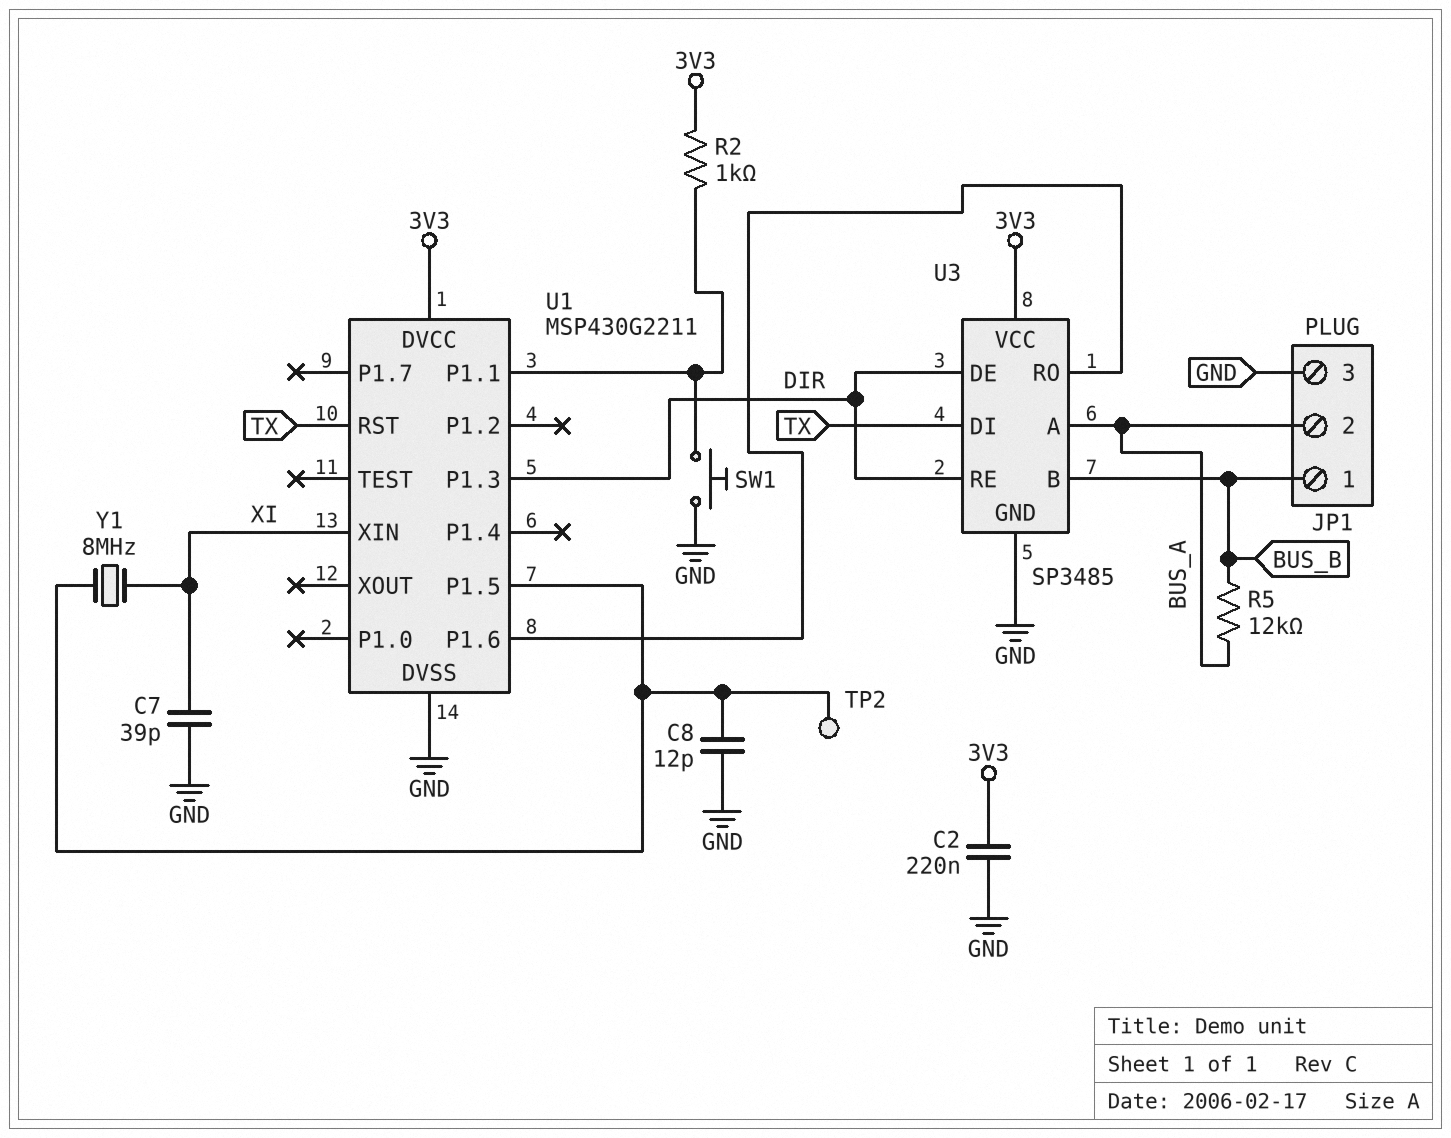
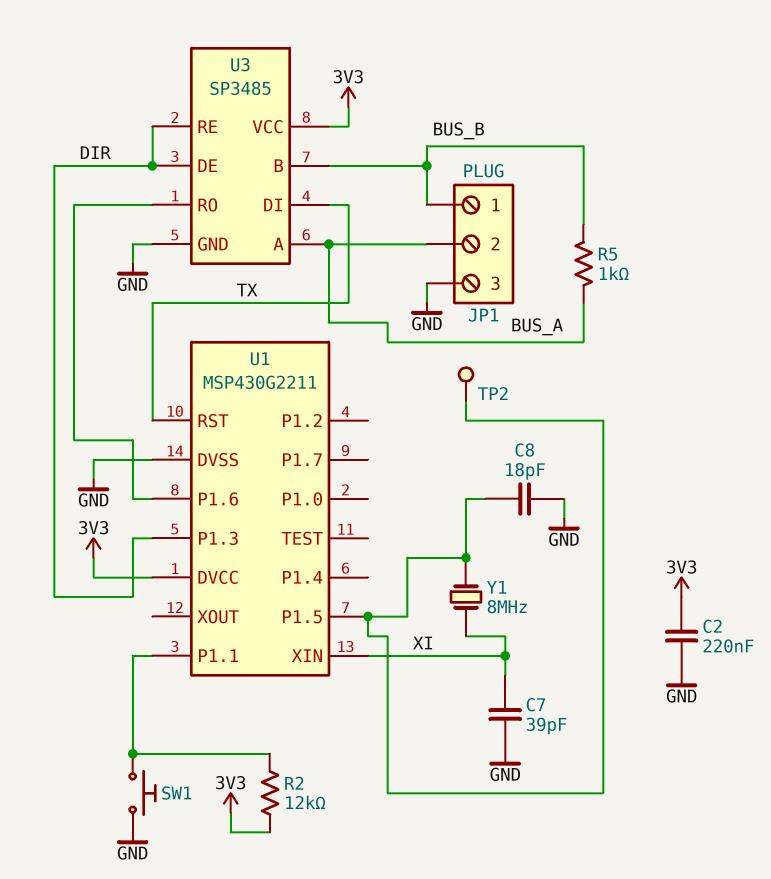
C8: 12pF (GND, U1/P1.5) -> 18pF (GND, U1/P1.5)
R2: 1k (3V3, U1/P1.1) -> 12k (3V3, U1/P1.1)
R5: 12k (BUS_A, BUS_B) -> 1k (BUS_A, BUS_B)

